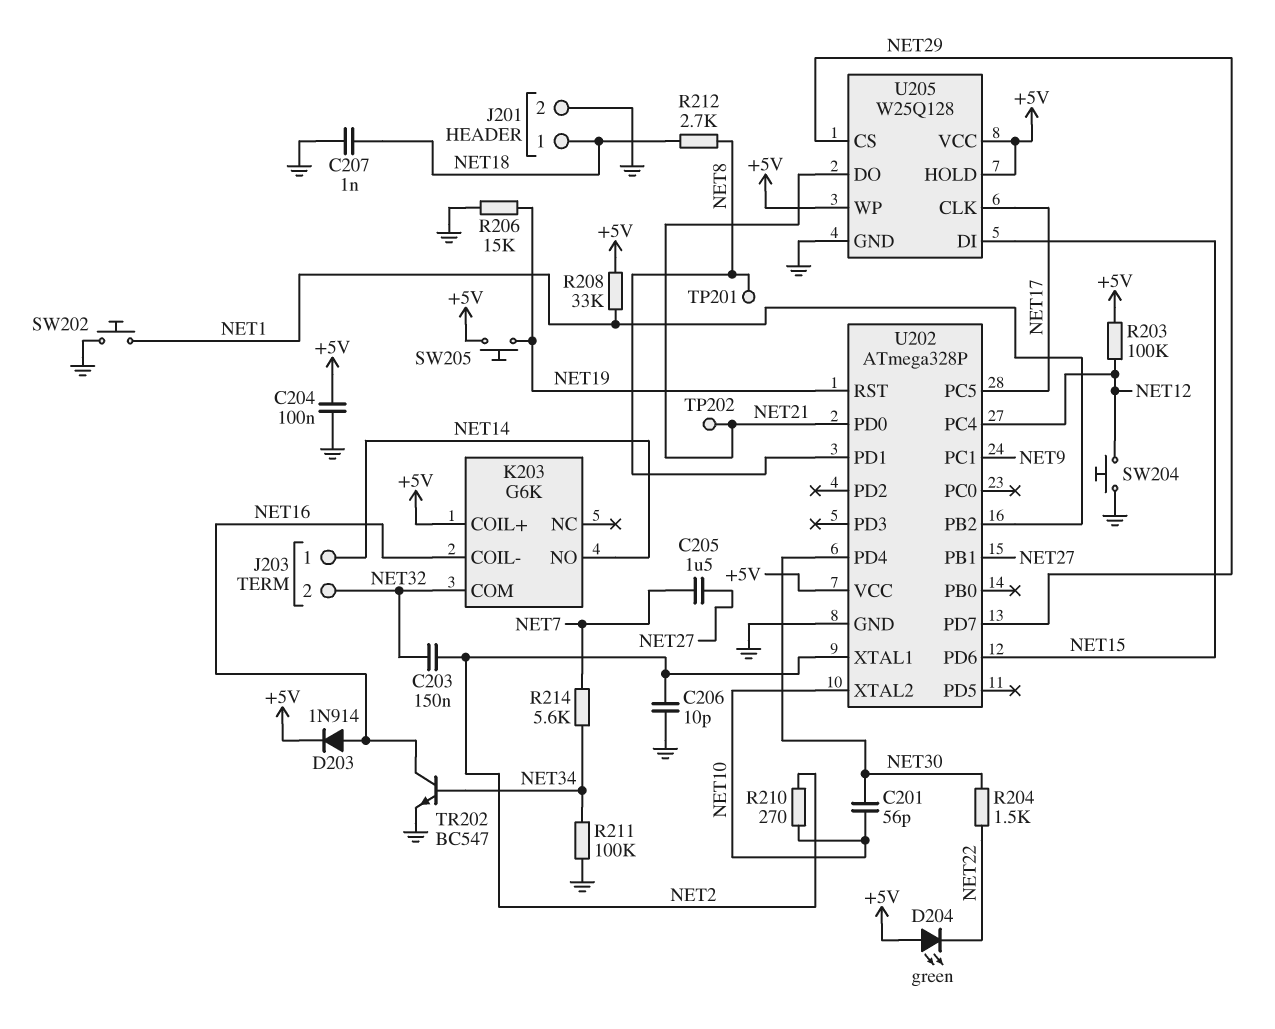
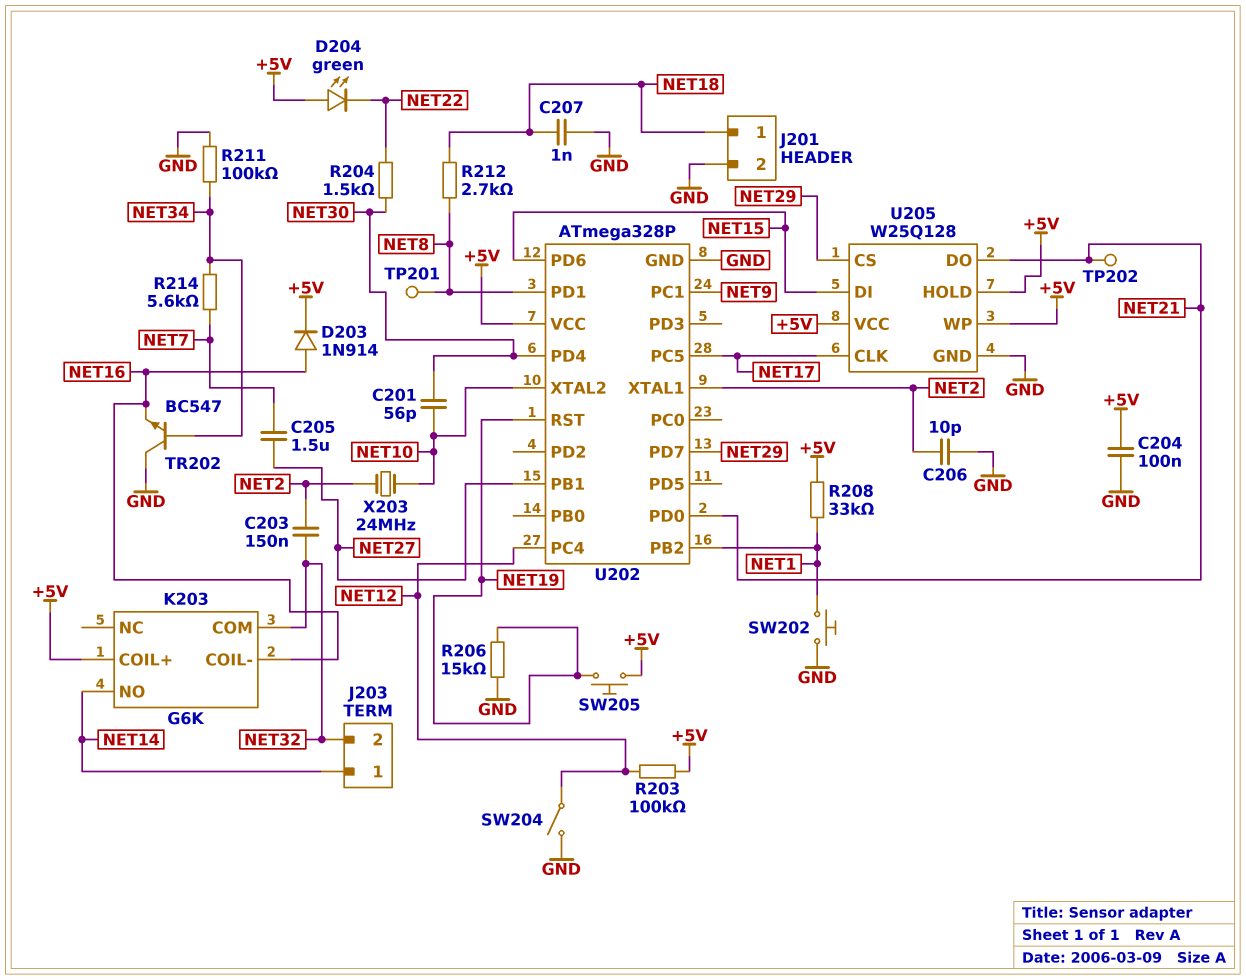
R210: 270 (NET2, NET10) -> none
SW204: button (GND, NET12) -> switch (GND, NET12)
TR202: NPN BC547 (B NET34, C NET16, E GND) -> NPN BC547 (B NET34, C GND, E NET16)
X203: none -> 24MHz (NET2, NET10)

